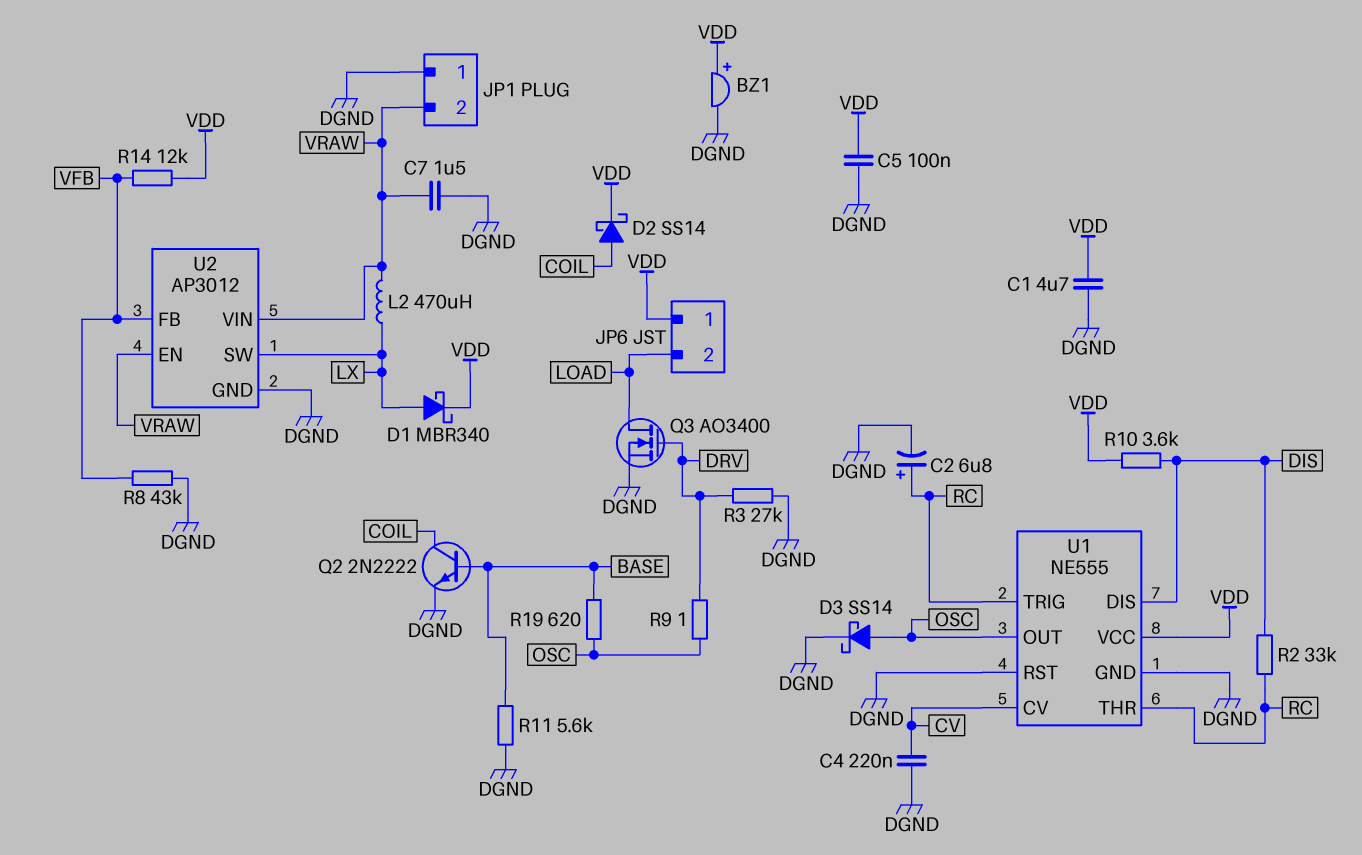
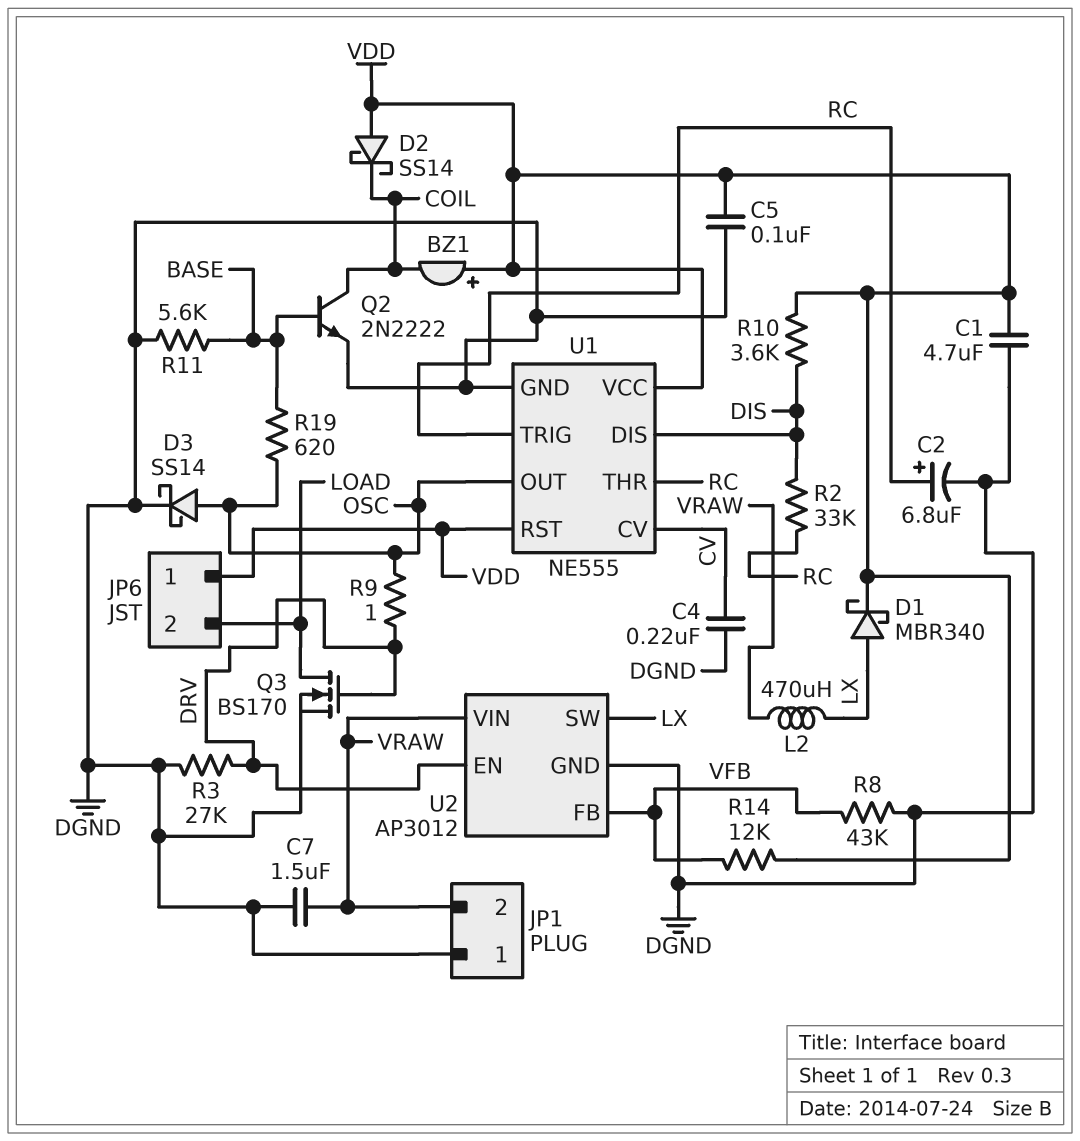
BZ1: buzzer (plus VDD, minus DGND) -> buzzer (plus VDD, minus COIL)
D2: schottky SS14 (A COIL, K VDD) -> schottky SS14 (A VDD, K COIL)
Q3: NMOS AO3400 (G DRV, D LOAD, S DGND) -> NMOS BS170 (G DRV, D LOAD, S DGND)
U1 pin RST: DGND -> VDD
U2 pin EN: VRAW -> DRV

